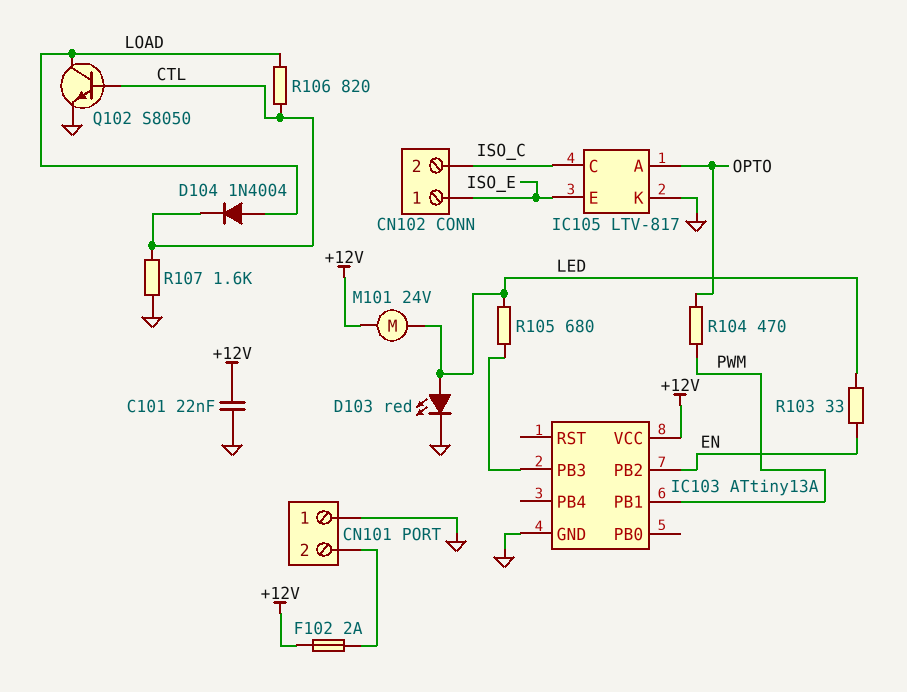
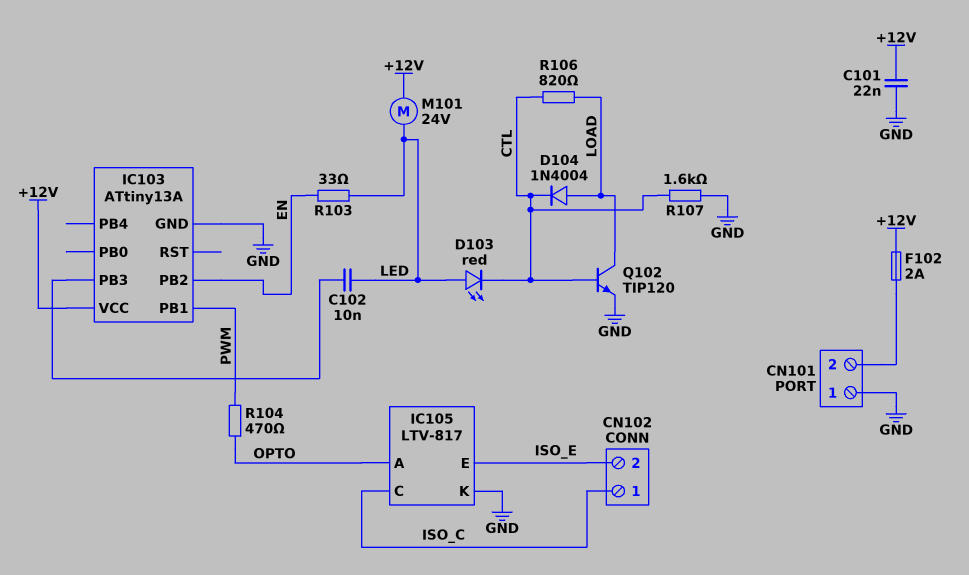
C102: none -> 10nF (IC103/PB3, LED)
CN102 pin 1: ISO_E -> ISO_C
CN102 pin 2: ISO_C -> ISO_E
D103: LED red (A LED, K GND) -> LED red (A LED, K CTL)
Q102: NPN S8050 (B CTL, C LOAD, E GND) -> NPN TIP120 (B CTL, C LOAD, E GND)
R105: 680 (IC103/PB3, LED) -> none

